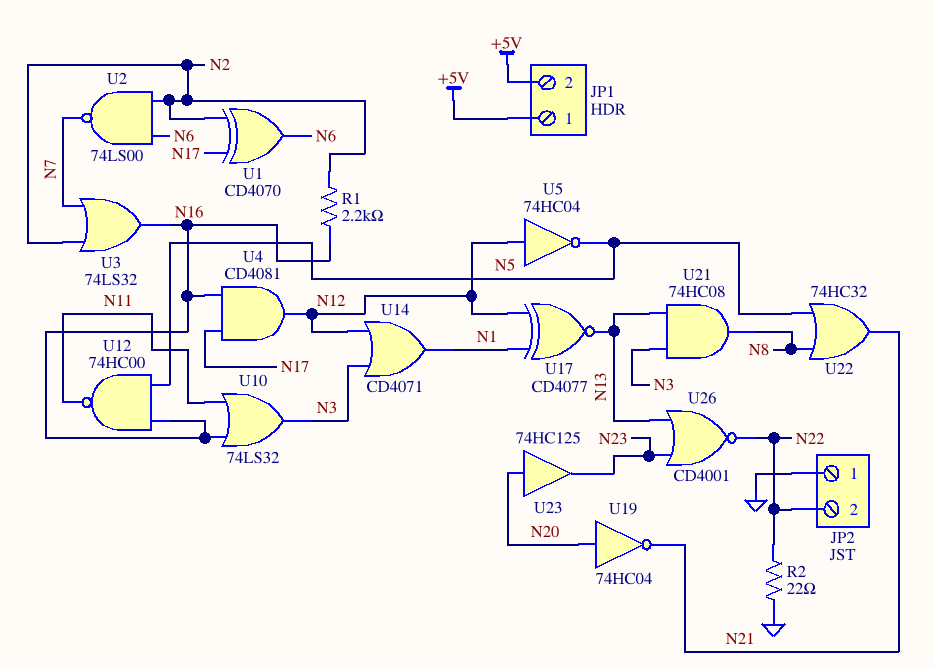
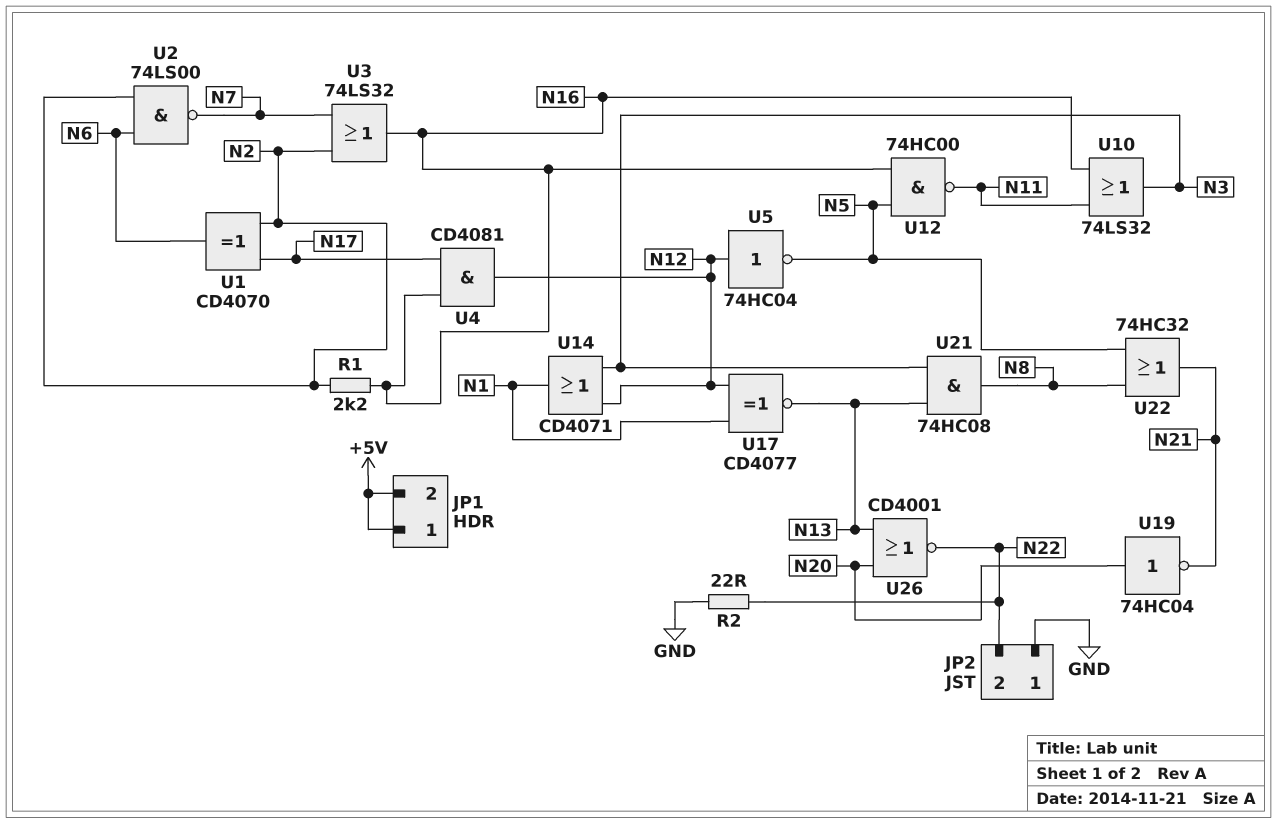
U23: buffer 74HC125 (in N20, out N23) -> none
U26: NOR CD4001 (in N13, in N23, out N22) -> NOR CD4001 (in N13, in N20, out N22)

